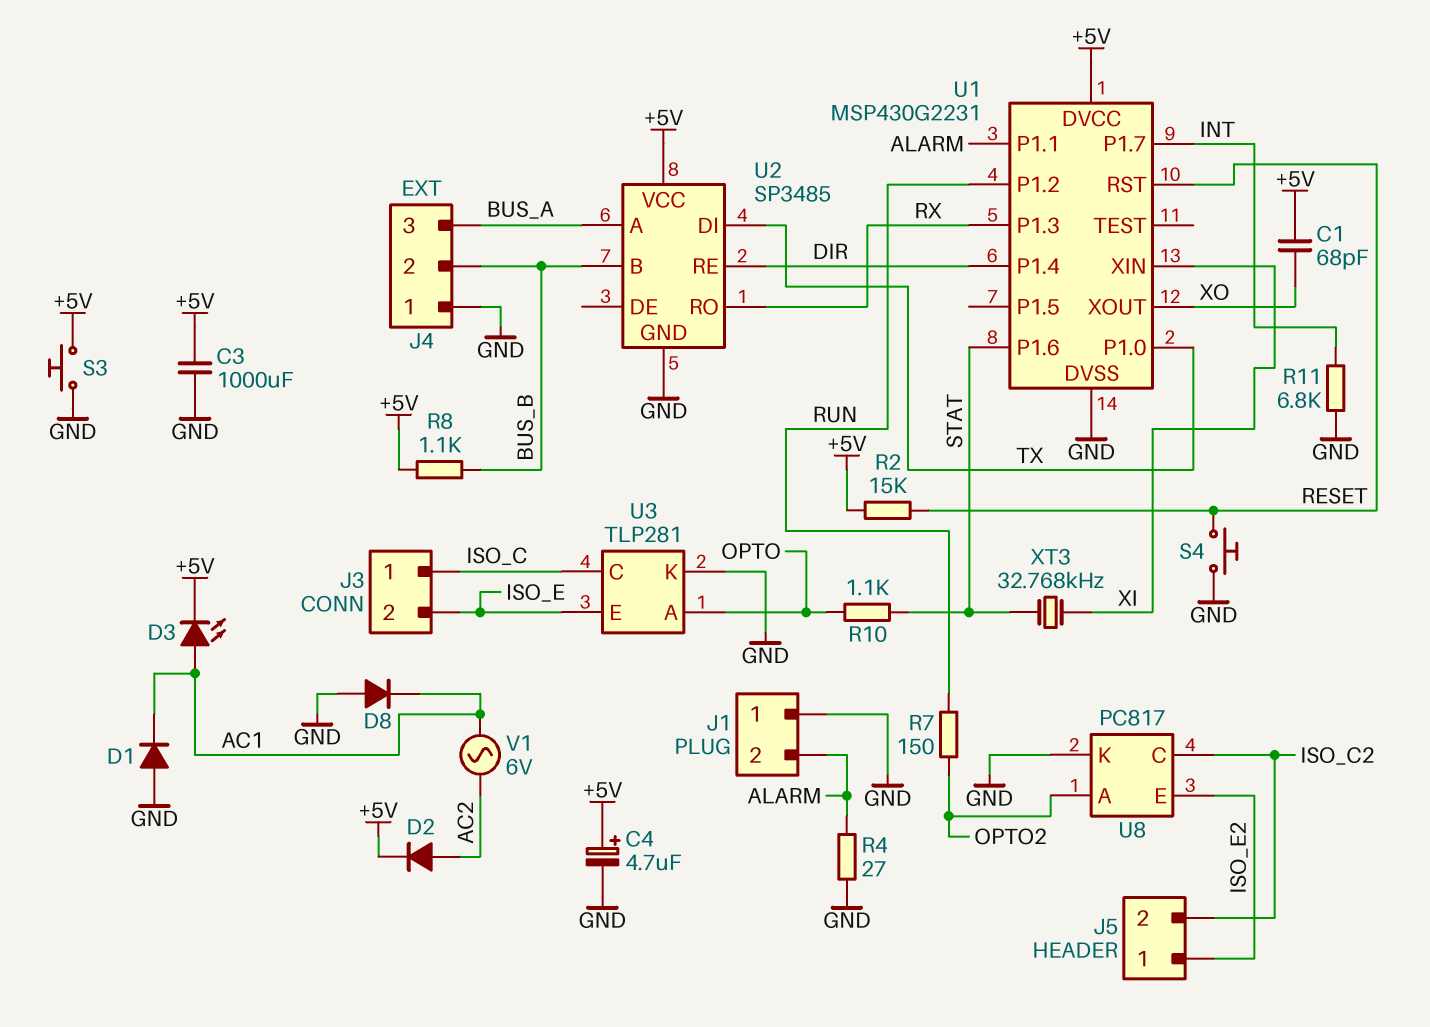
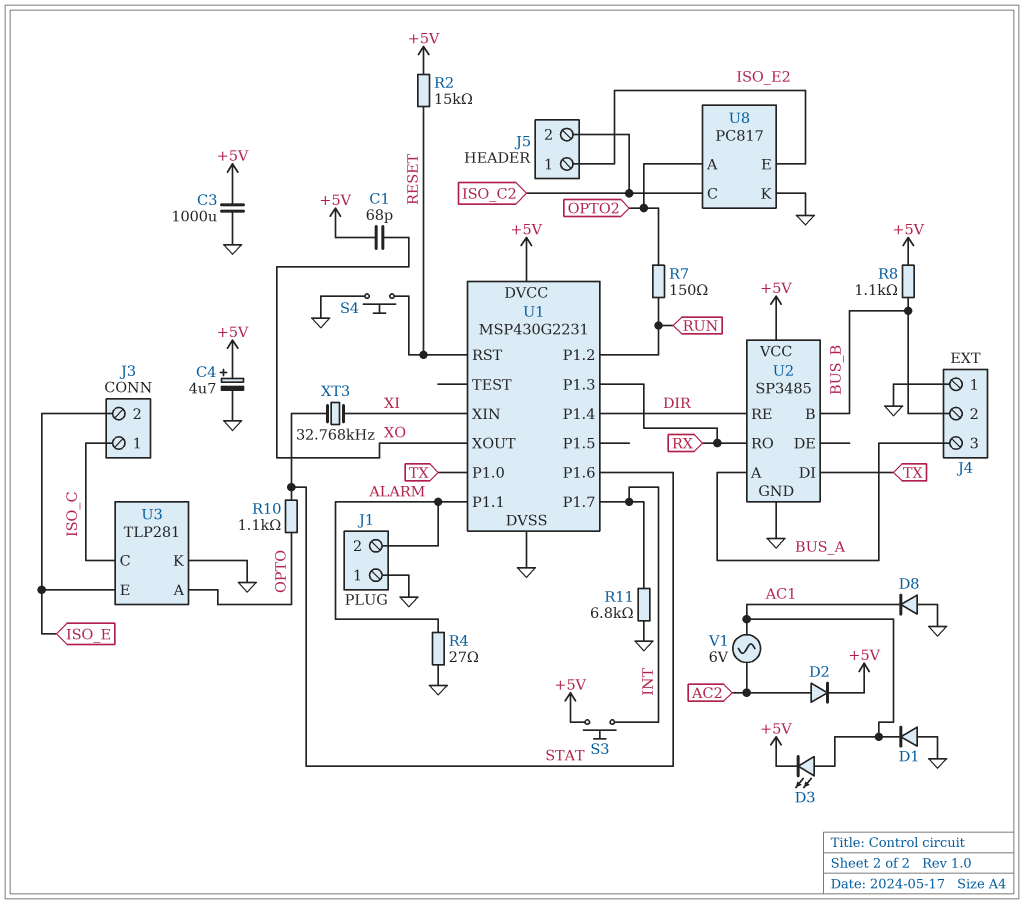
S3: button (+5V, GND) -> button (+5V, INT)

